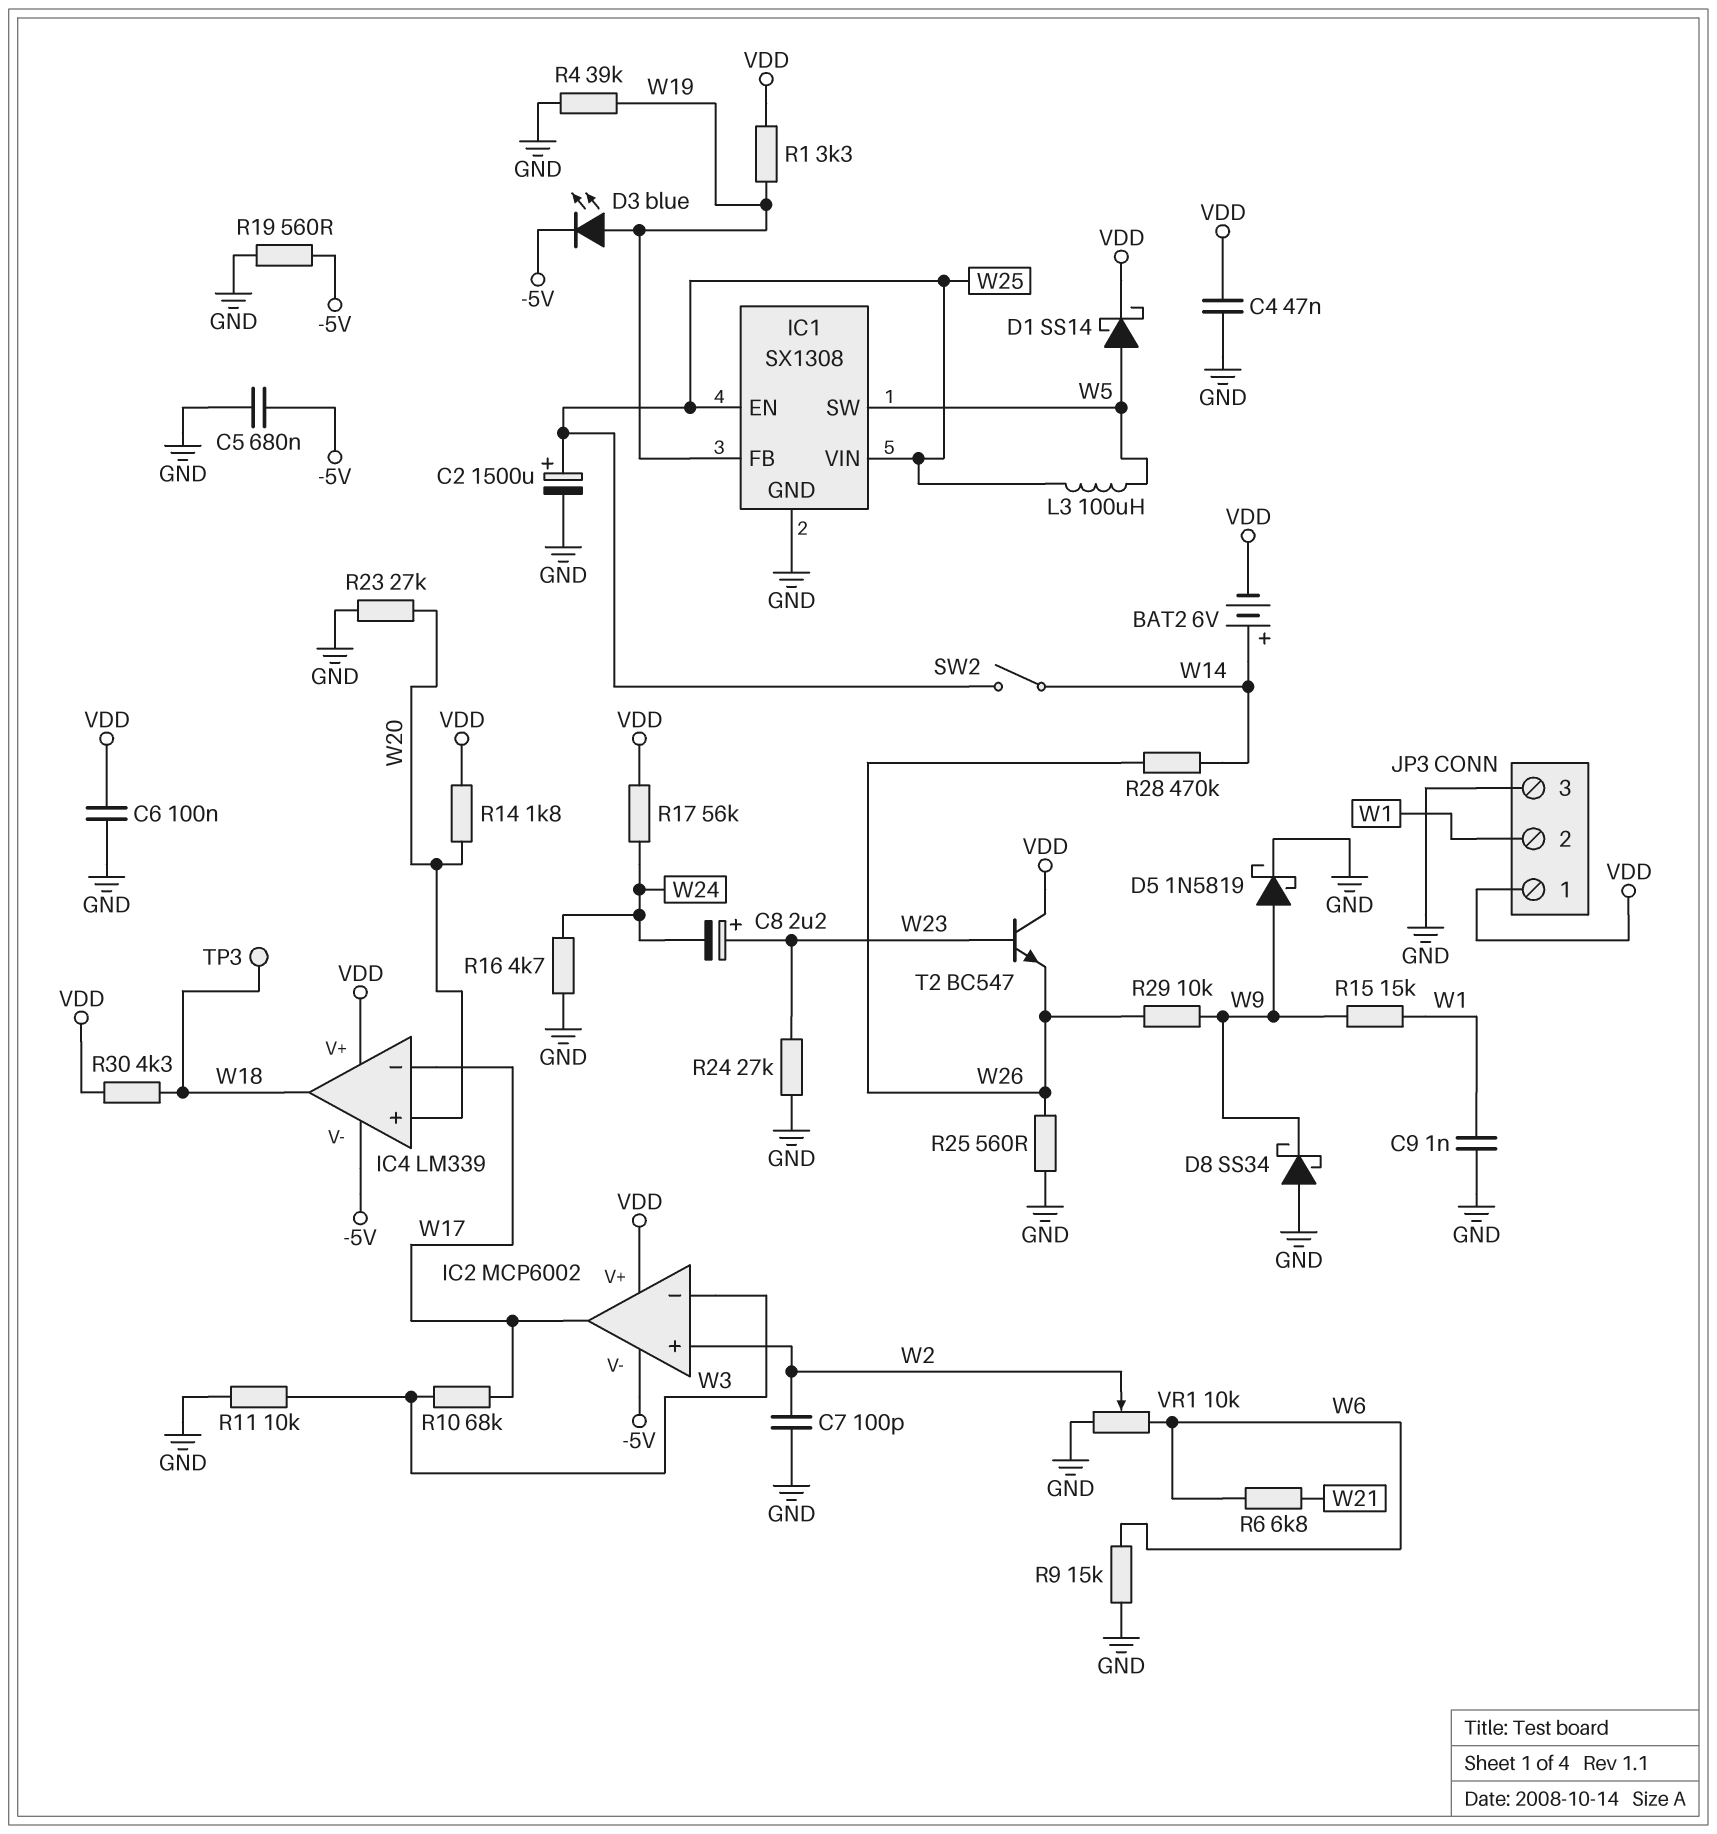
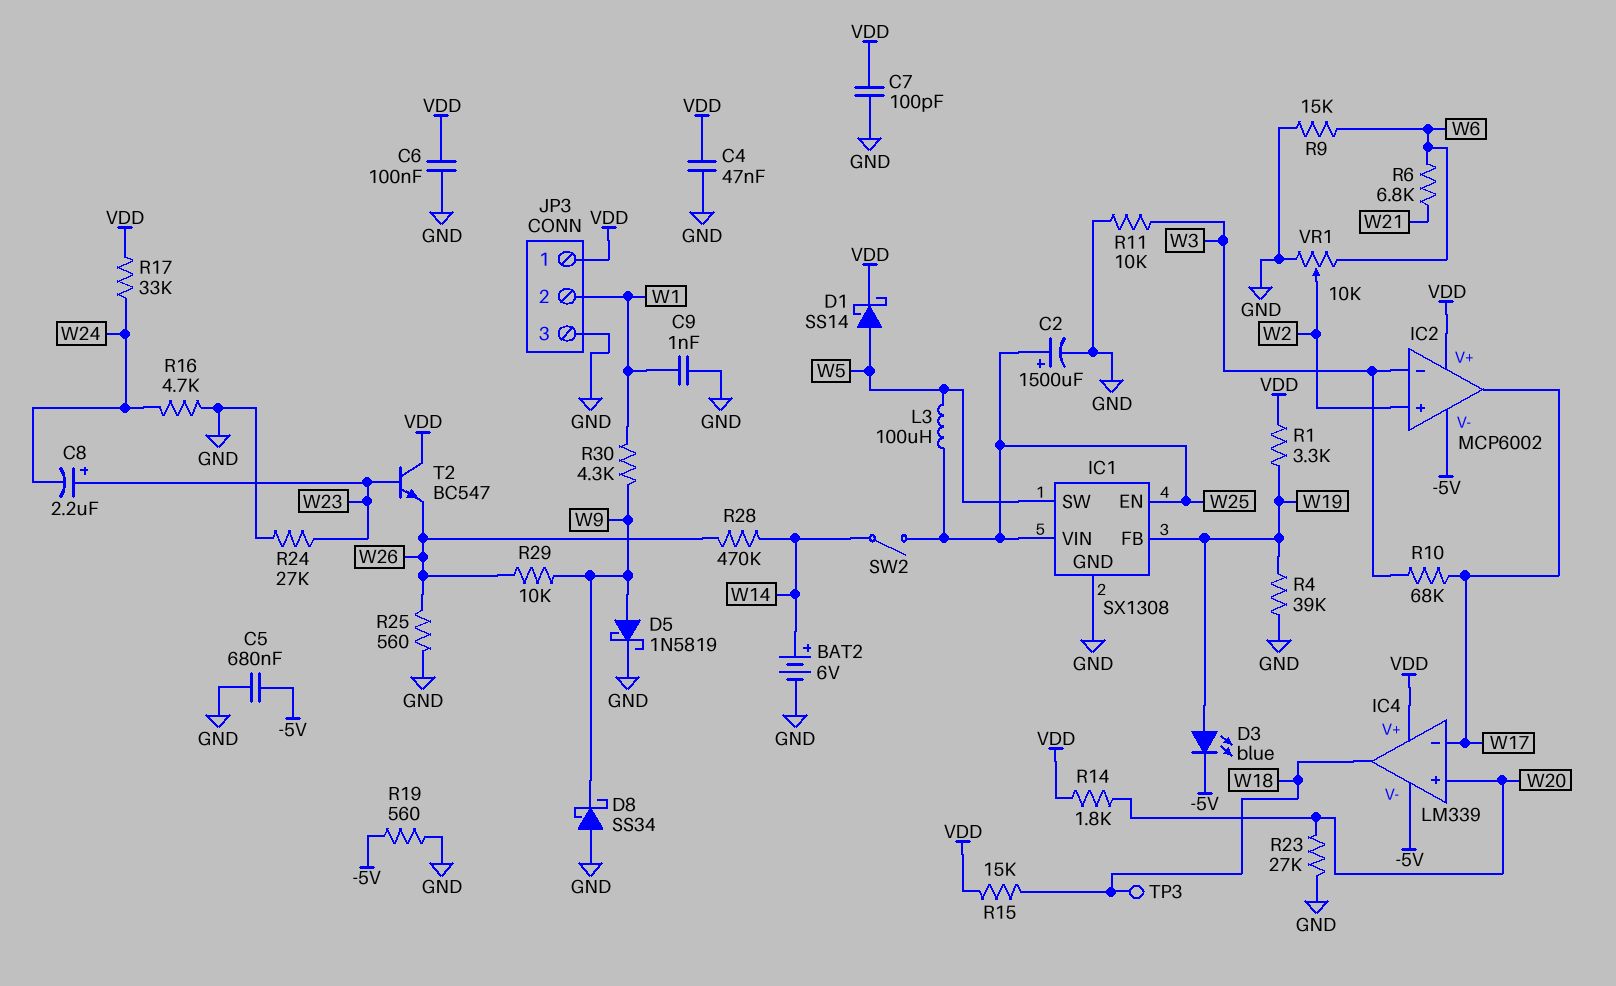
BAT2: 6V (plus W14, minus VDD) -> 6V (plus W14, minus GND)
C7: 100pF (GND, W2) -> 100pF (GND, VDD)
R15: 15k (W1, W9) -> 15k (VDD, W18)
R17: 56k (VDD, W24) -> 33k (VDD, W24)
R30: 4.3k (VDD, W18) -> 4.3k (W1, W9)

